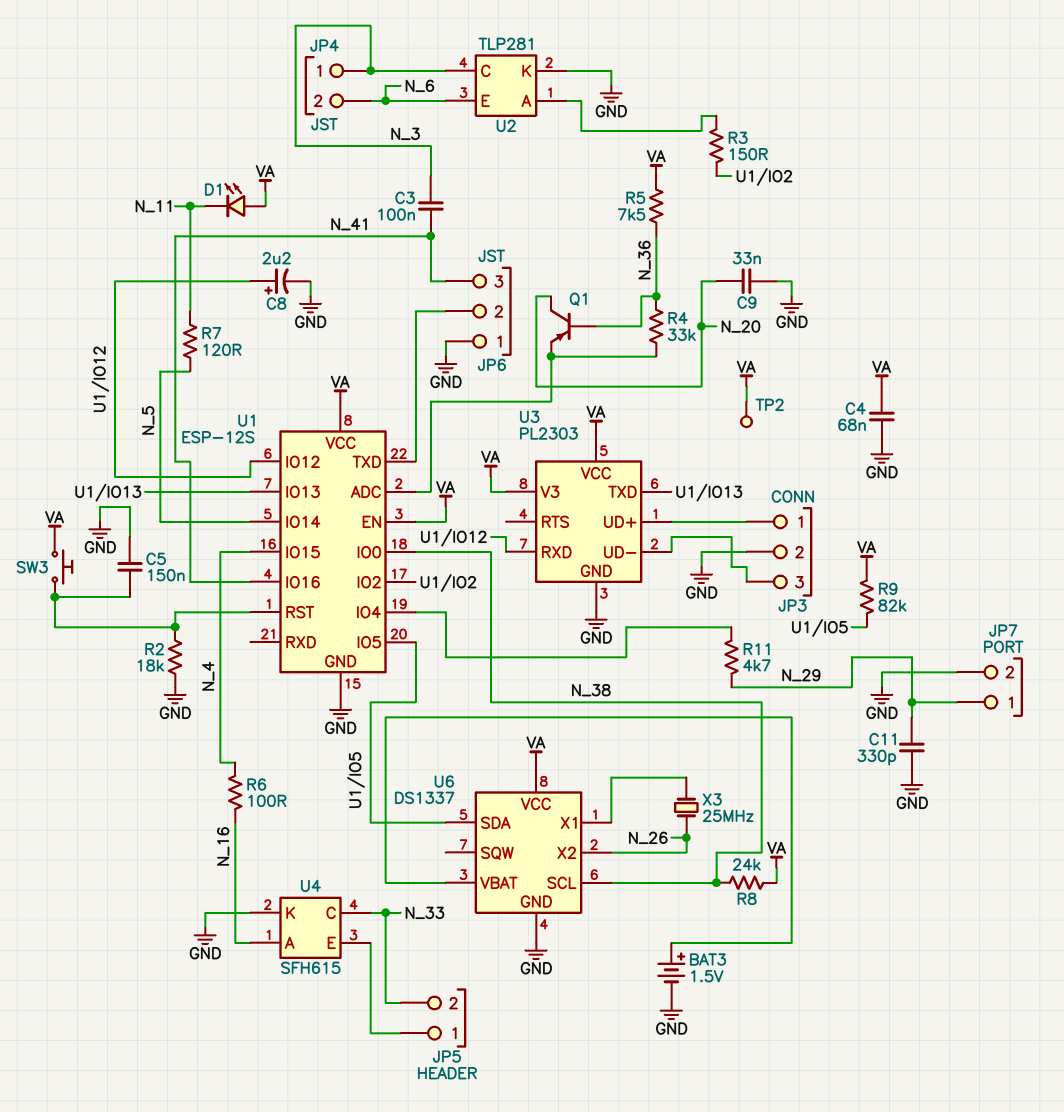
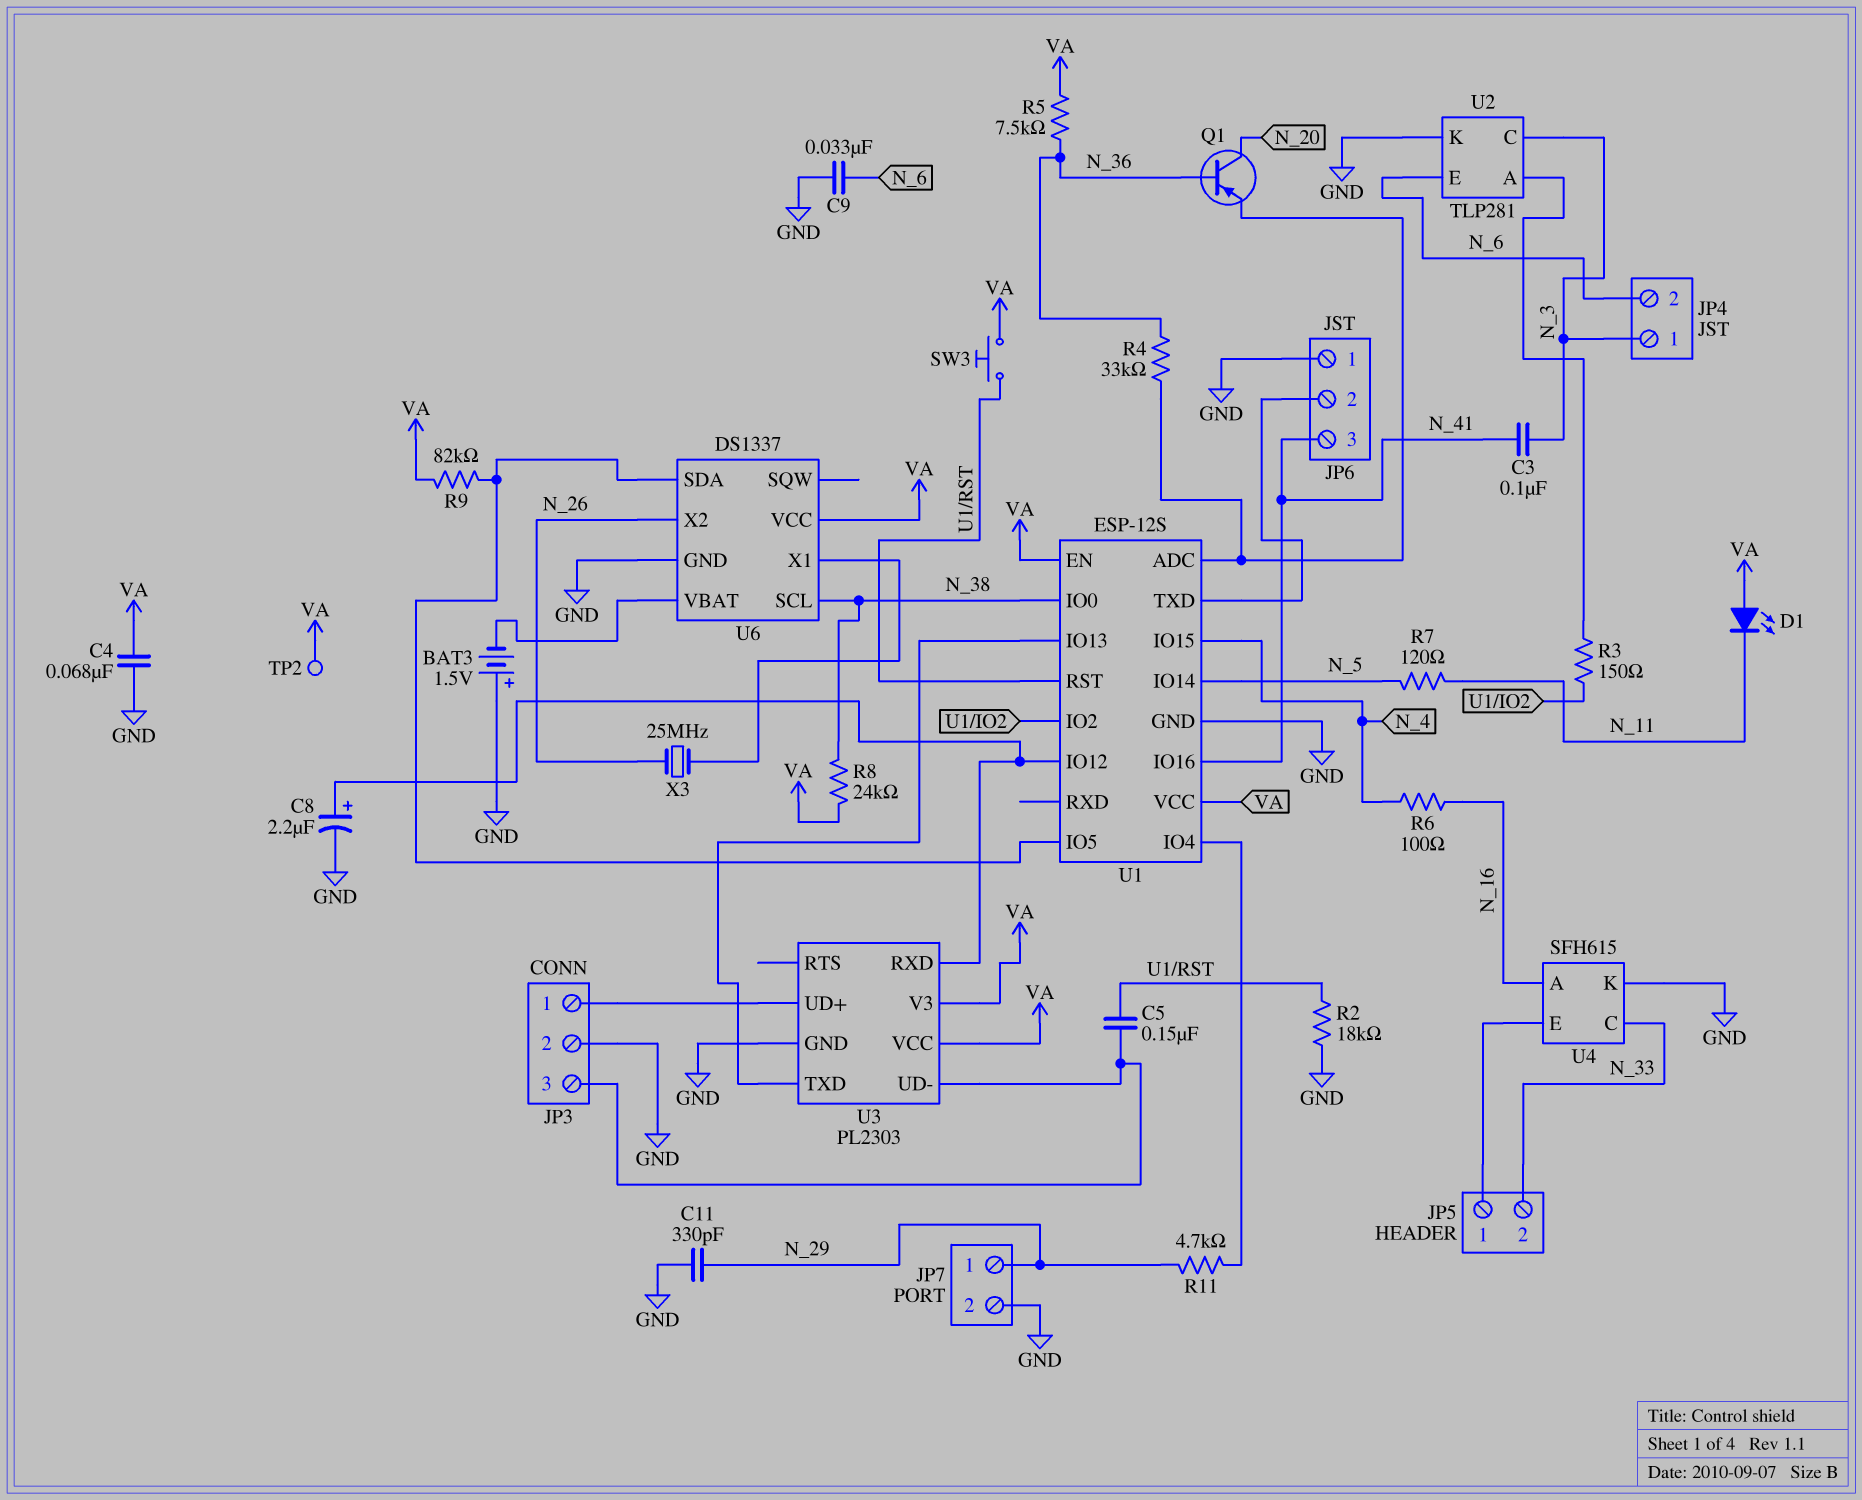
BAT3: 1.5V (plus U6/VBAT, minus GND) -> 1.5V (plus GND, minus U6/VBAT)
C5: 150nF (GND, U1/RST) -> 150nF (JP3/3, U1/RST)
C9: 33nF (GND, N_20) -> 33nF (GND, N_6)

